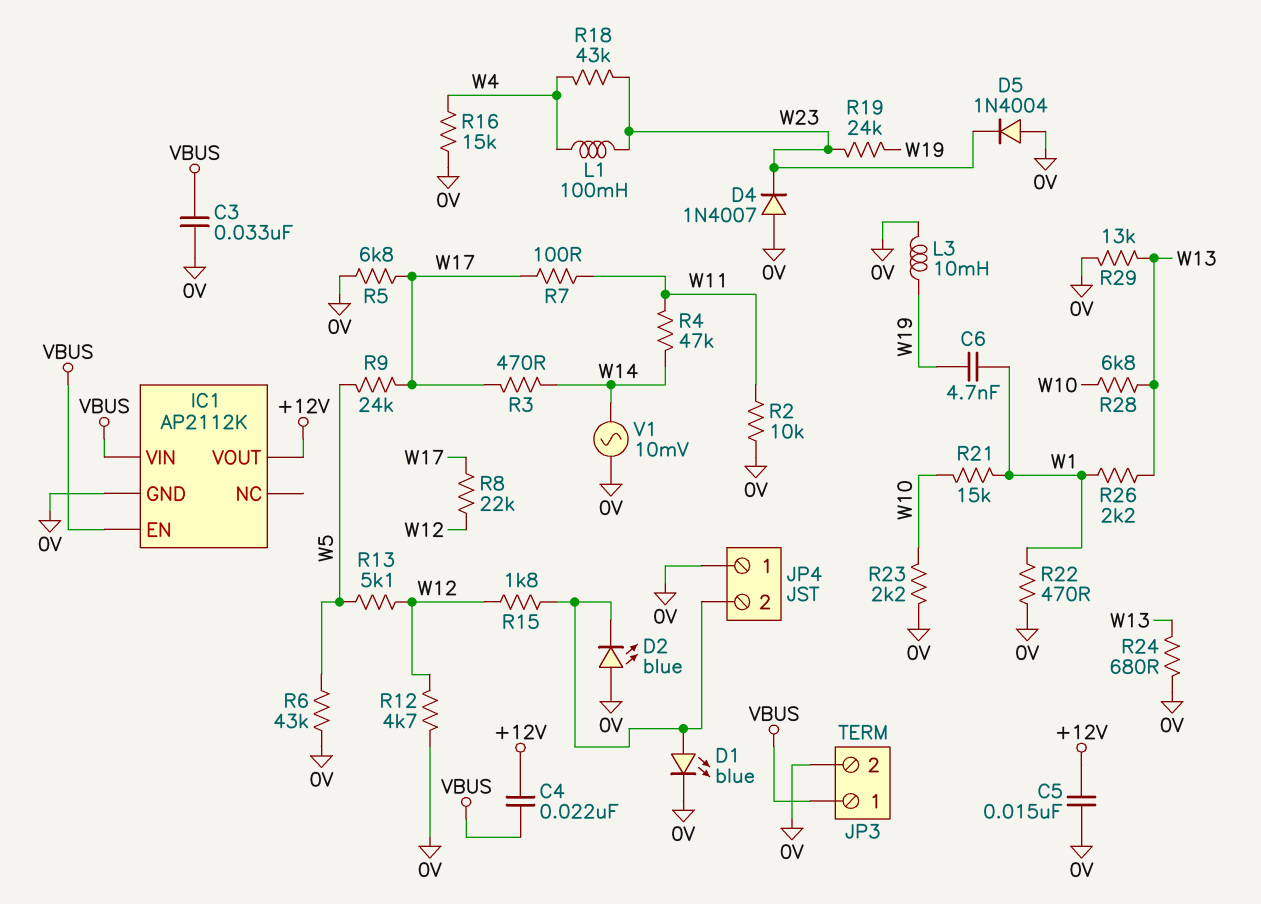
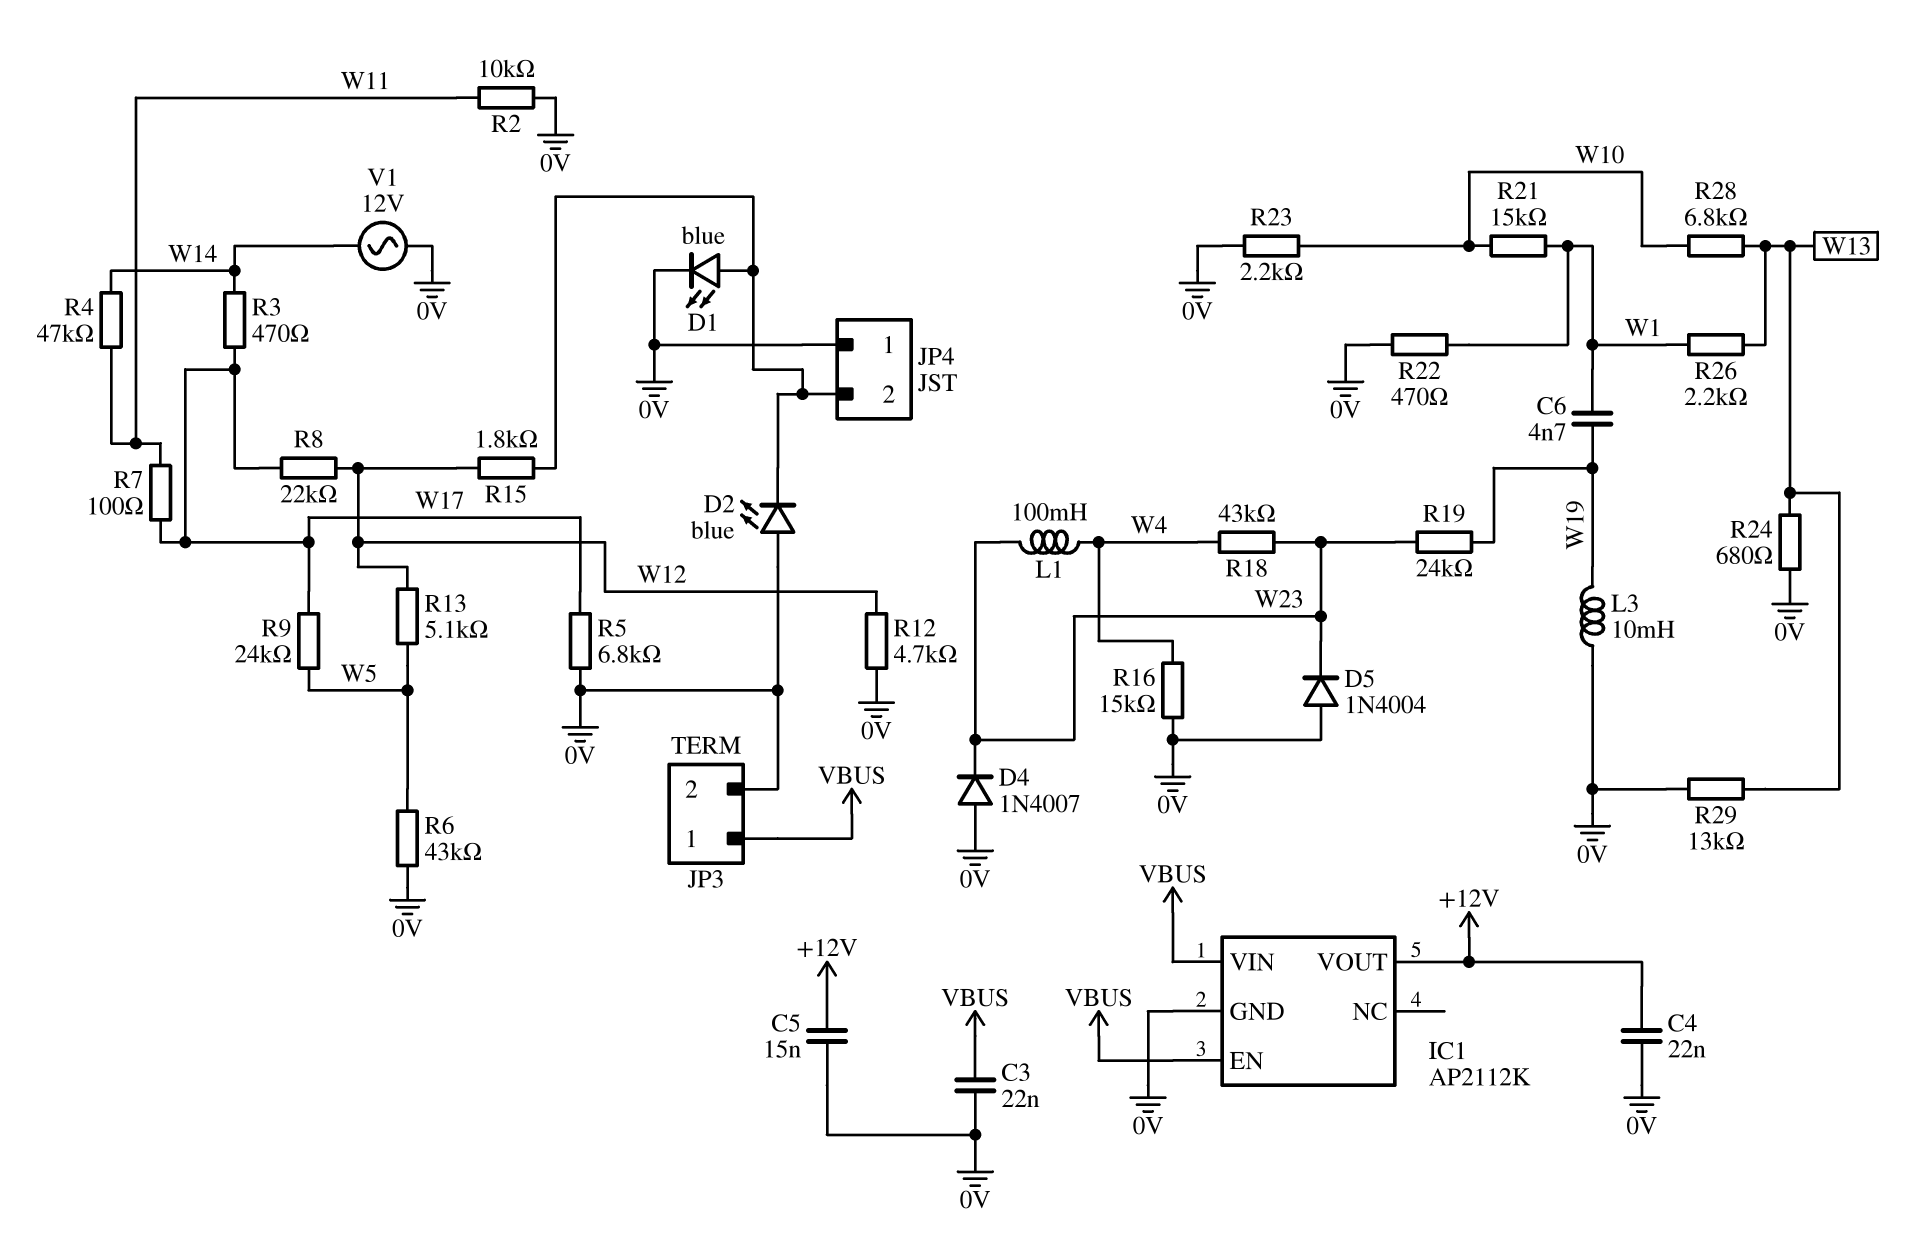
C3: 33nF (0V, VBUS) -> 22nF (0V, VBUS)
C4: 22nF (+12V, VBUS) -> 22nF (+12V, 0V)
V1: AC 10mV (0V, W14) -> AC 12V (0V, W14)

